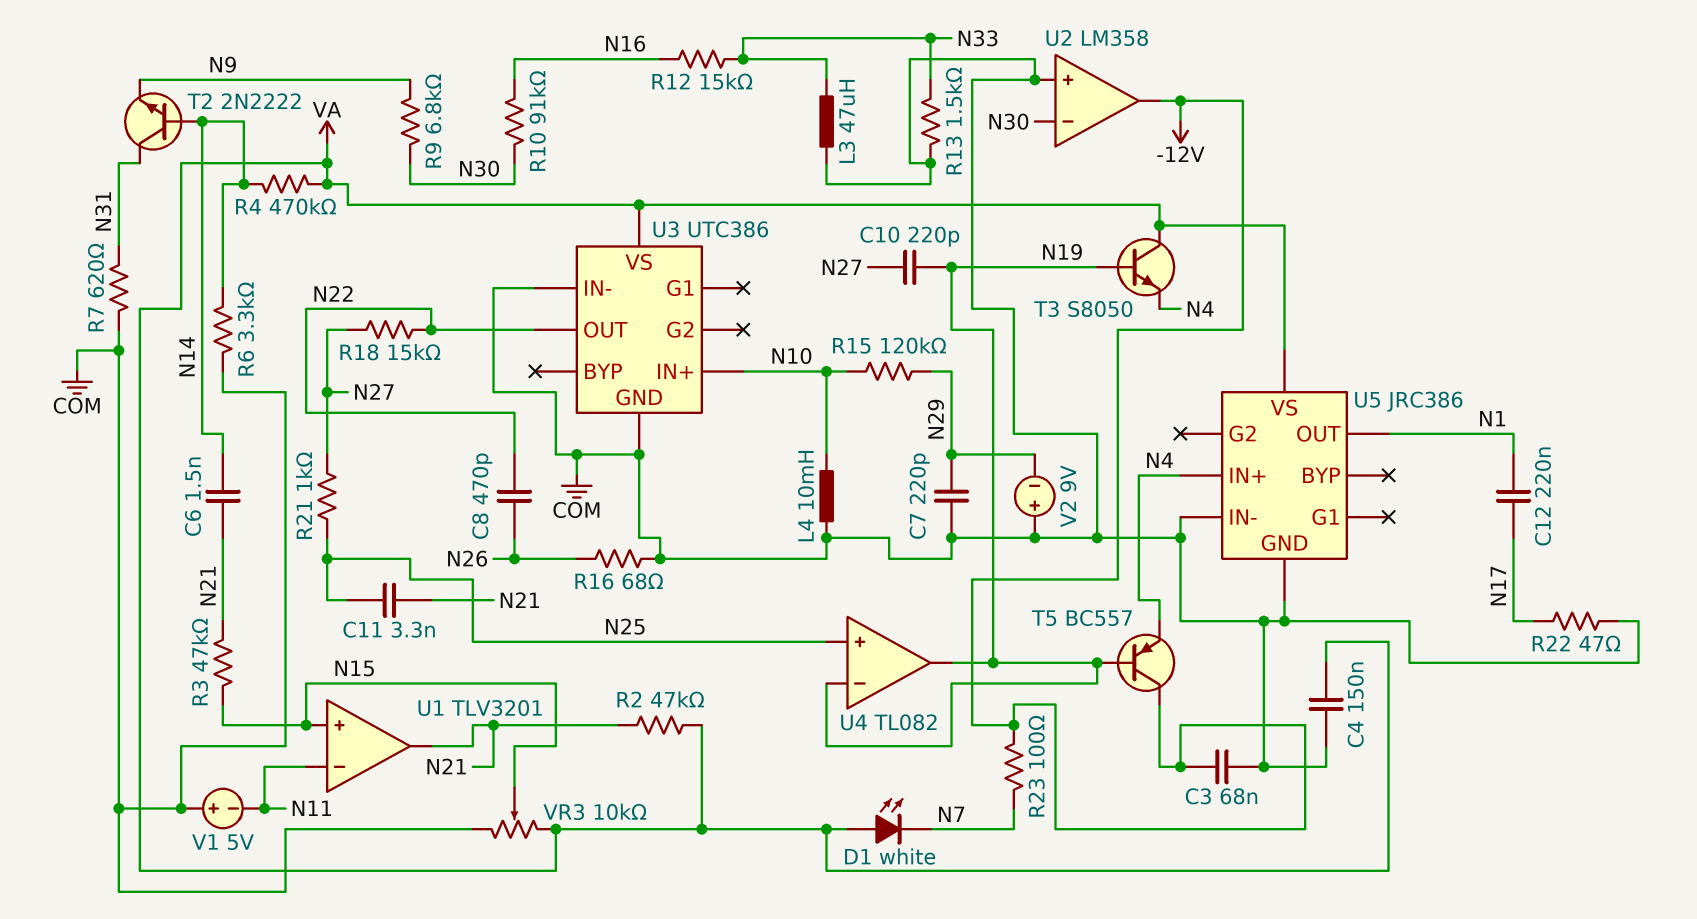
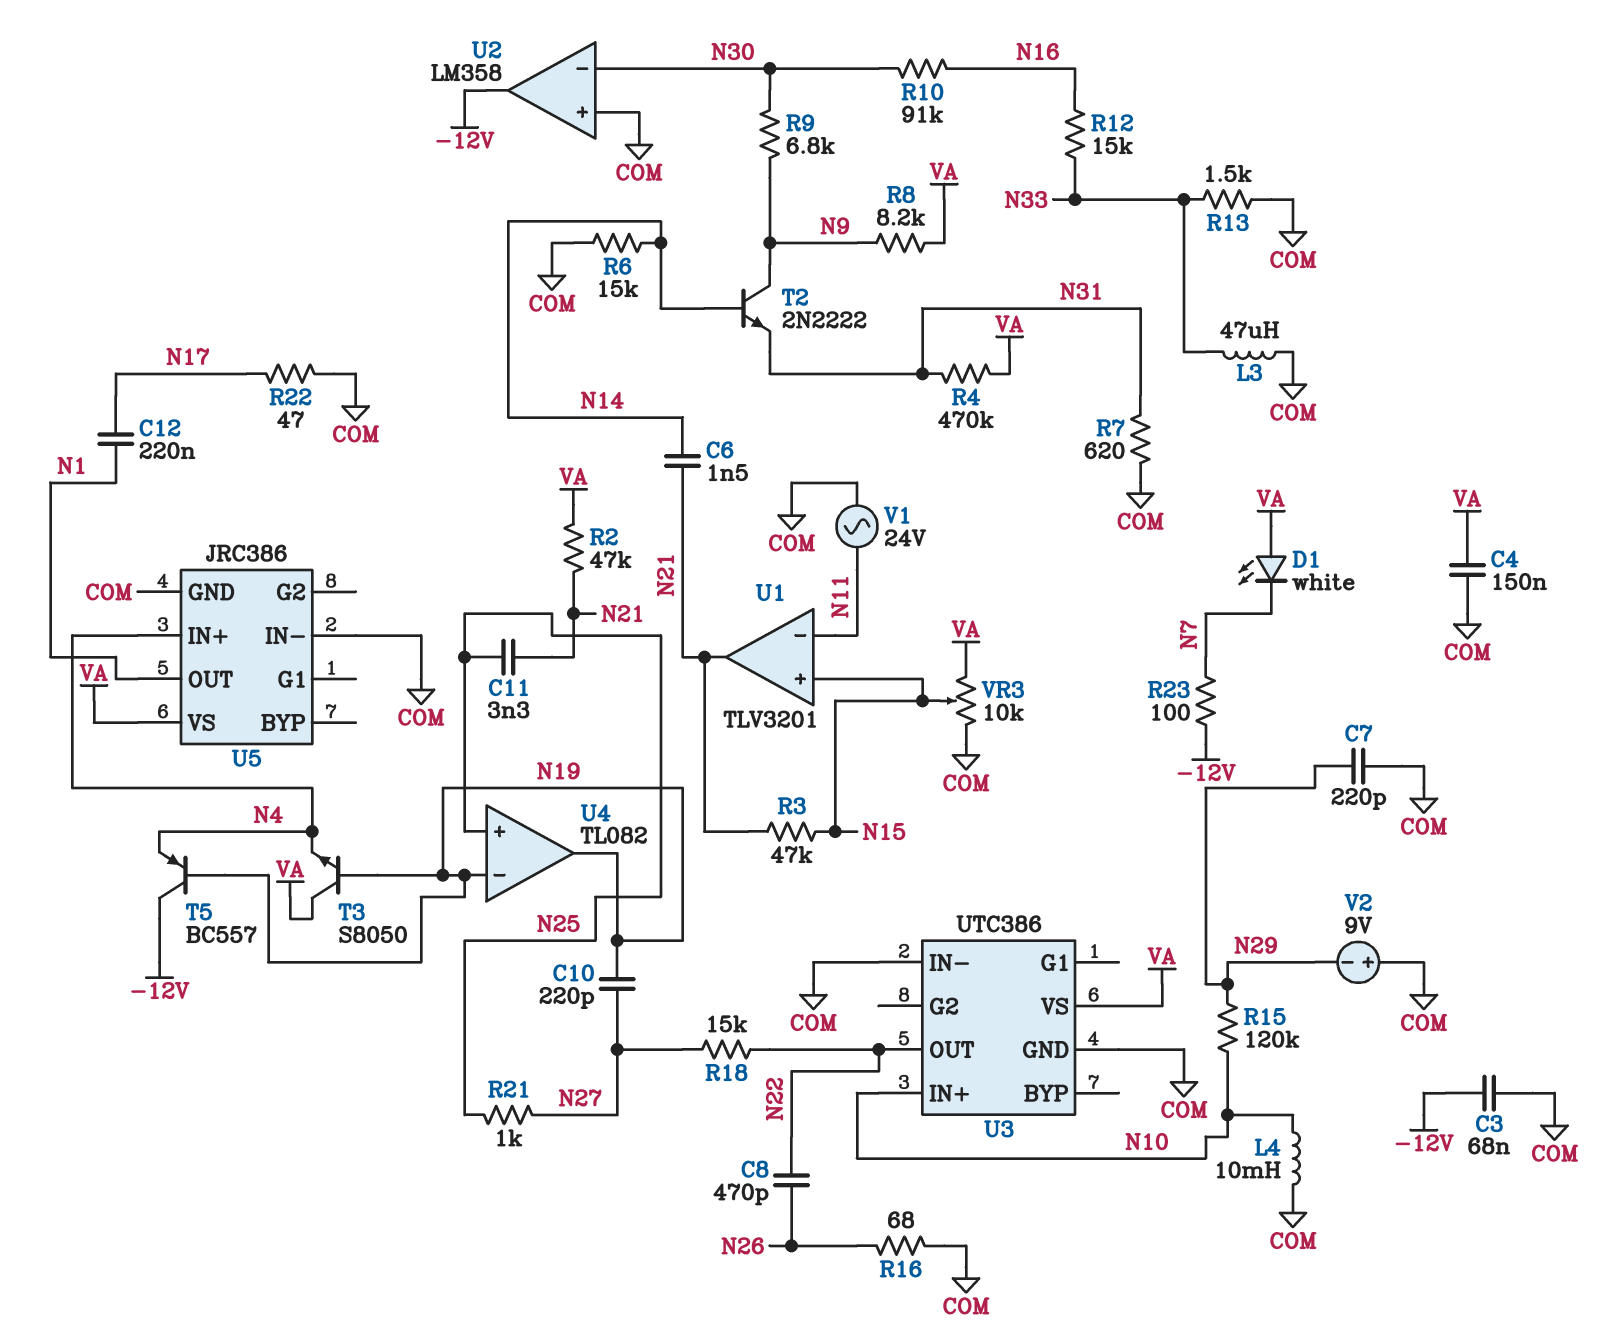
R4: 470k (N14, VA) -> 470k (N31, VA)
R6: 3.3k (COM, N14) -> 15k (COM, N14)
R8: none -> 8.2k (N9, VA)
T2: NPN 2N2222 (B N14, C N31, E N9) -> NPN 2N2222 (B N14, C N9, E N31)
V1: 5V (plus COM, minus N11) -> AC 24V (COM, N11)

